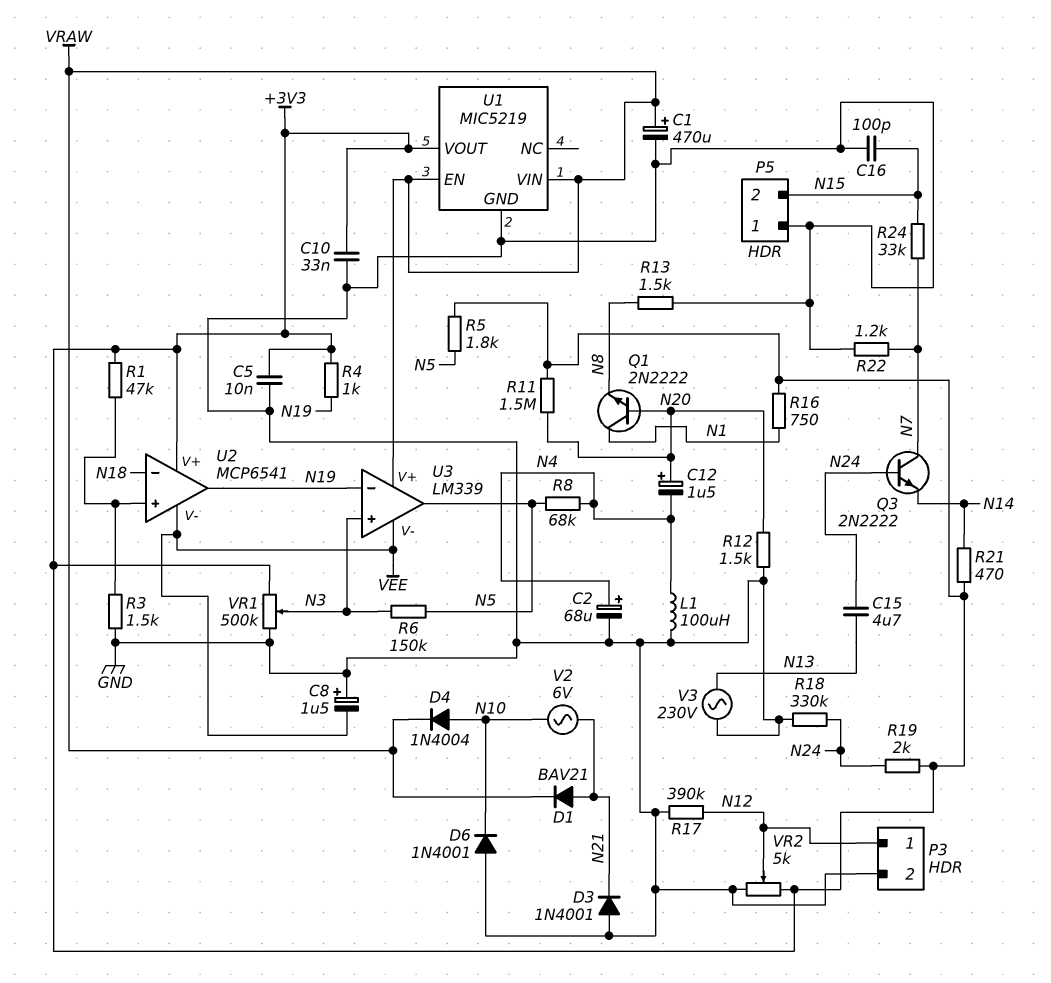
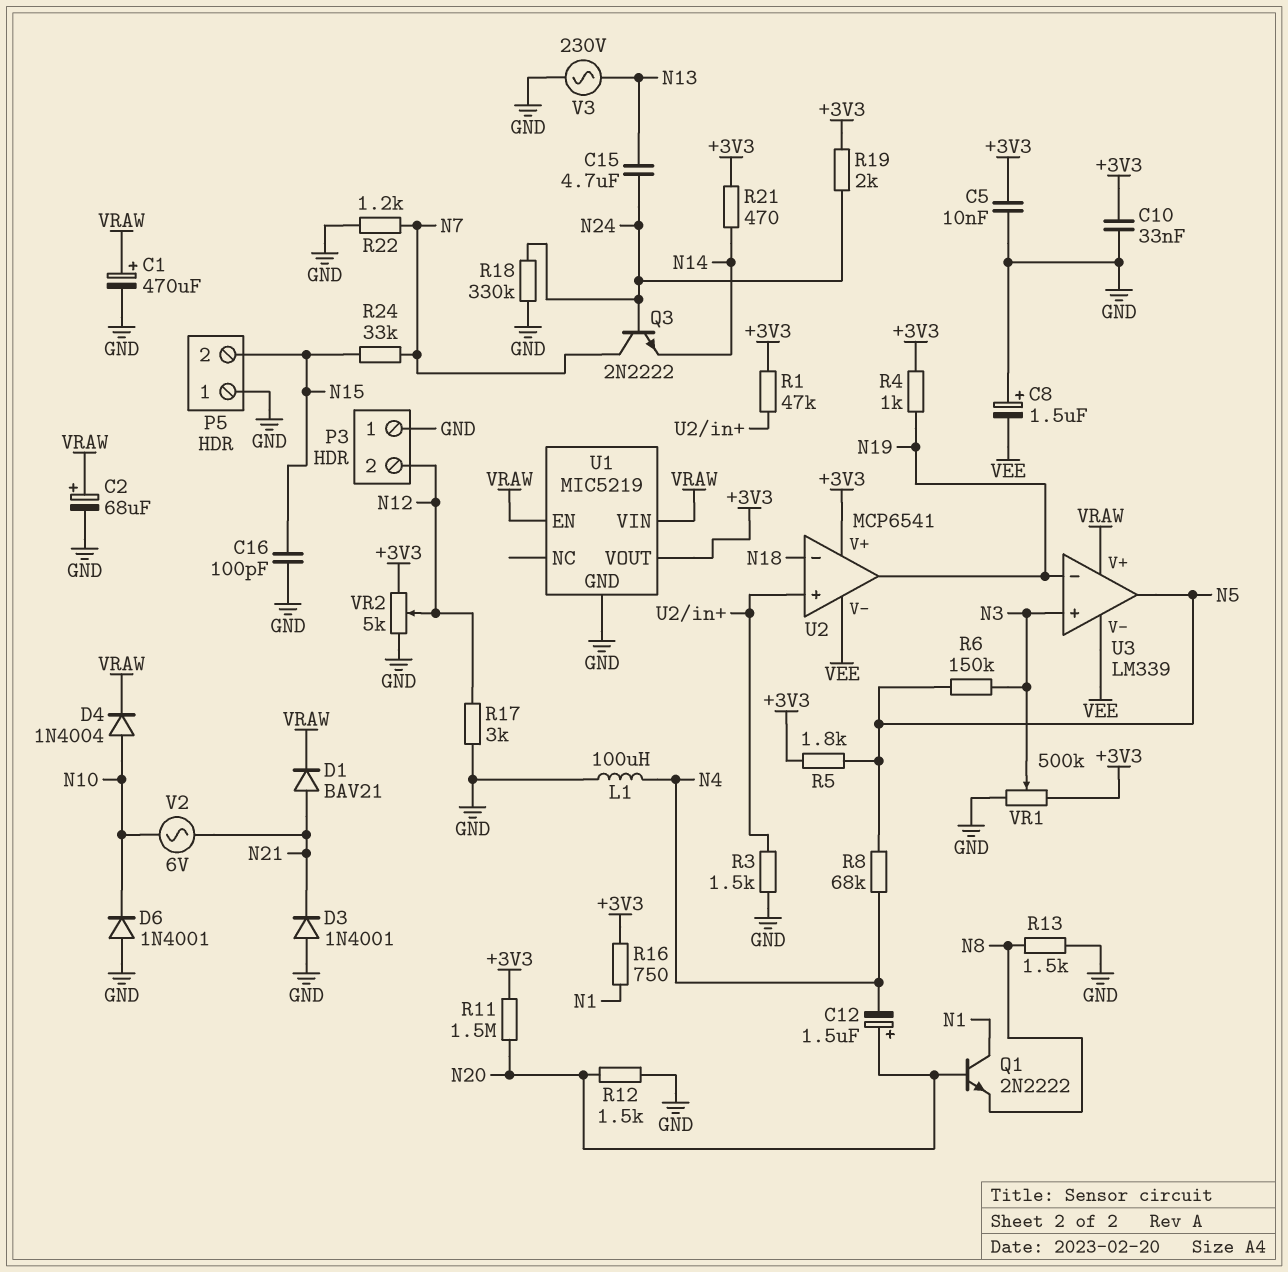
C2: 68uF (plus N4, minus GND) -> 68uF (plus VRAW, minus GND)
P3 pin 1: N12 -> GND
P3 pin 2: GND -> N12
R17: 390k (GND, N12) -> 3k (GND, N12)

